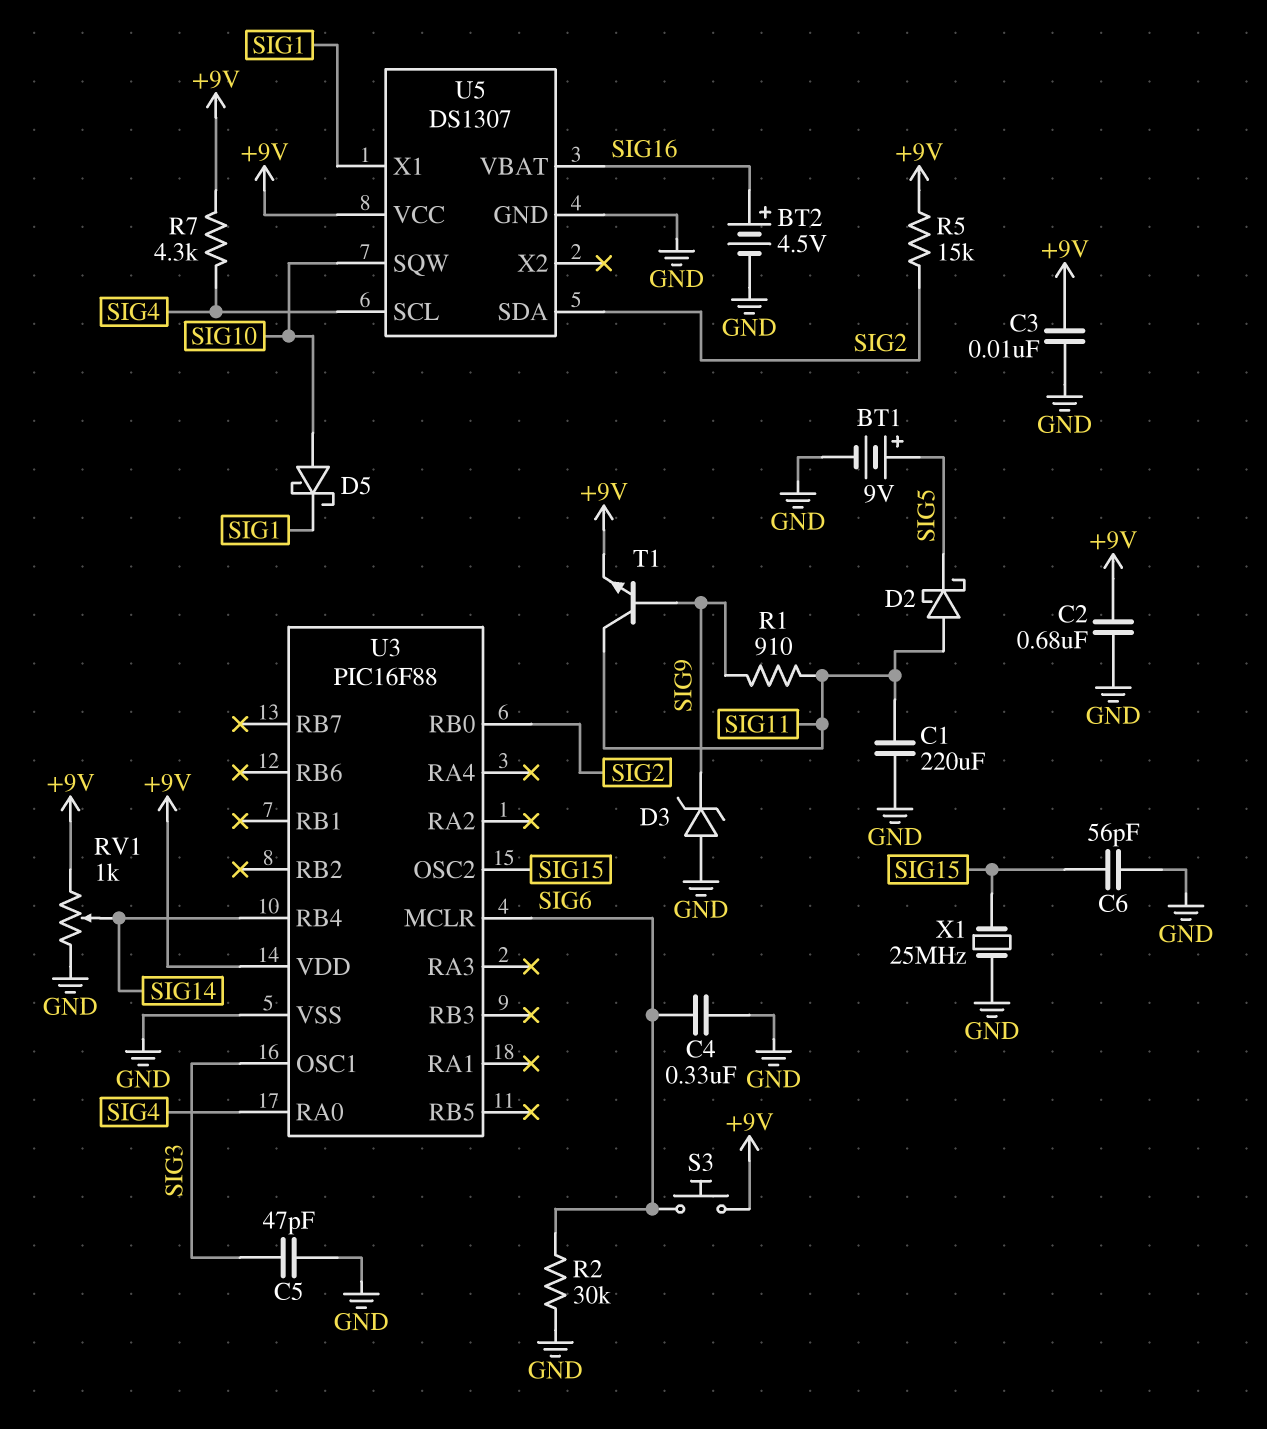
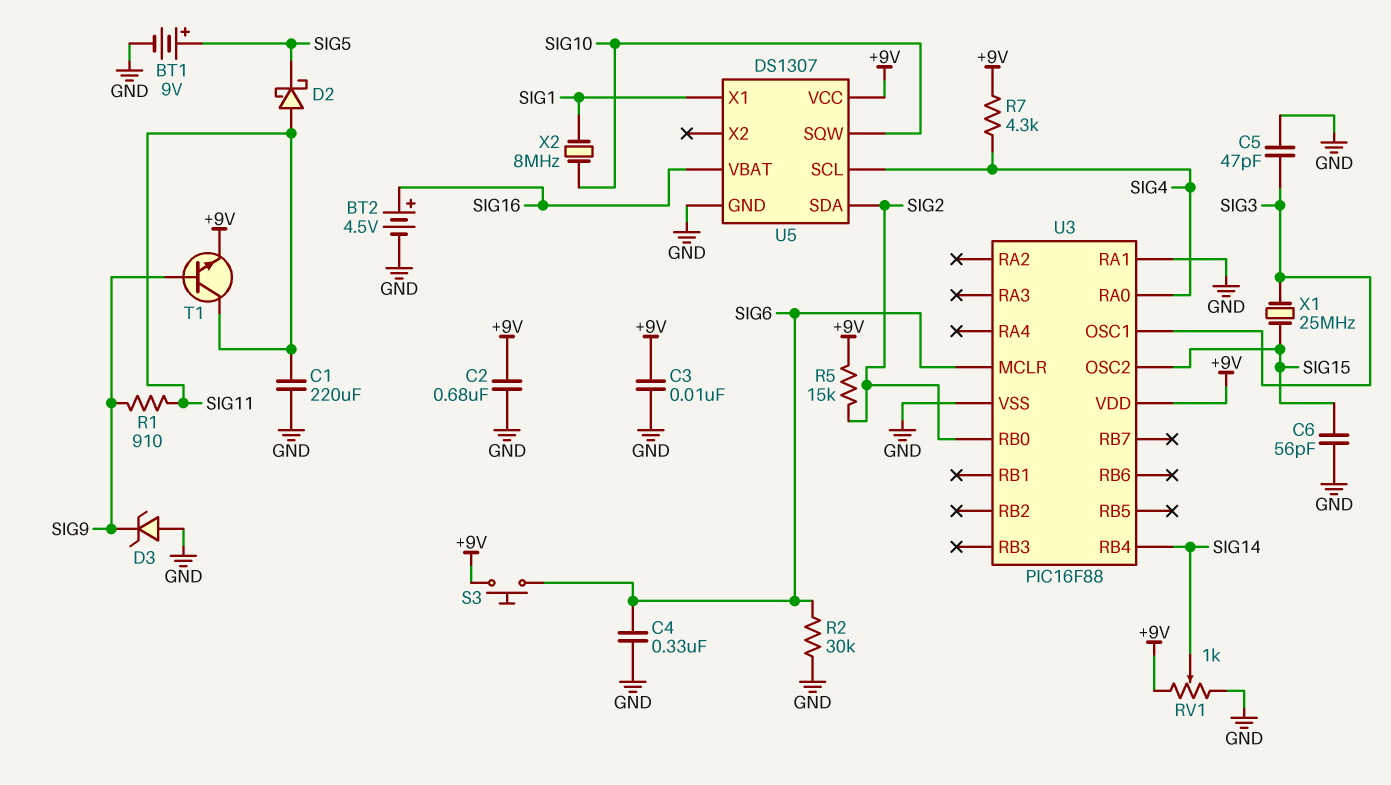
D5: schottky (A SIG10, K SIG1) -> none
U3 pin RA1: none -> GND
X1: 25MHz (GND, SIG15) -> 25MHz (SIG3, SIG15)
X2: none -> 8MHz (SIG1, SIG10)

